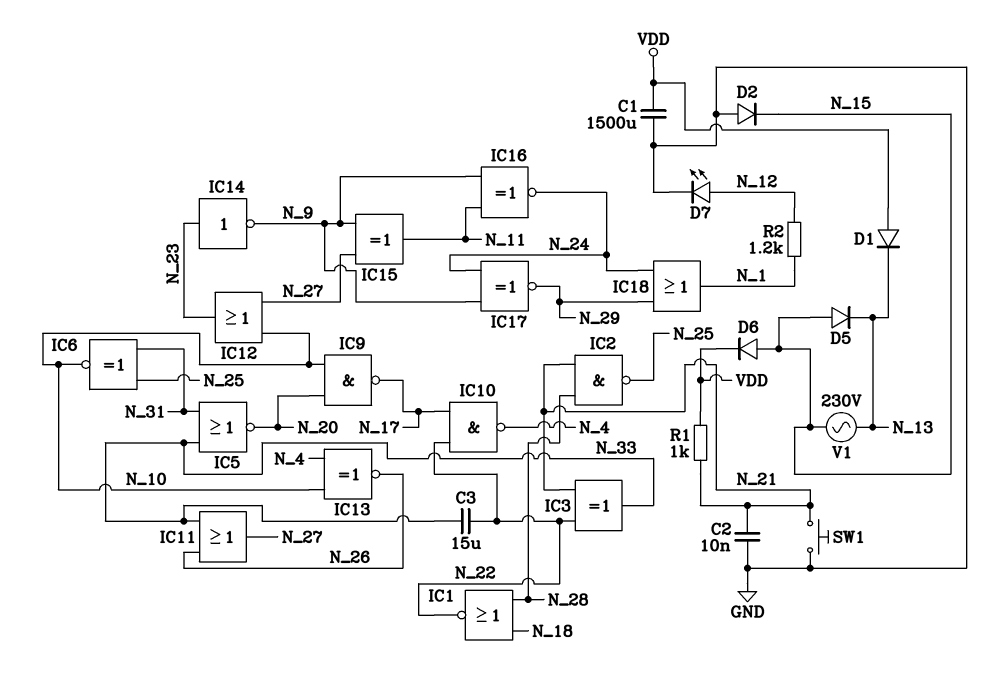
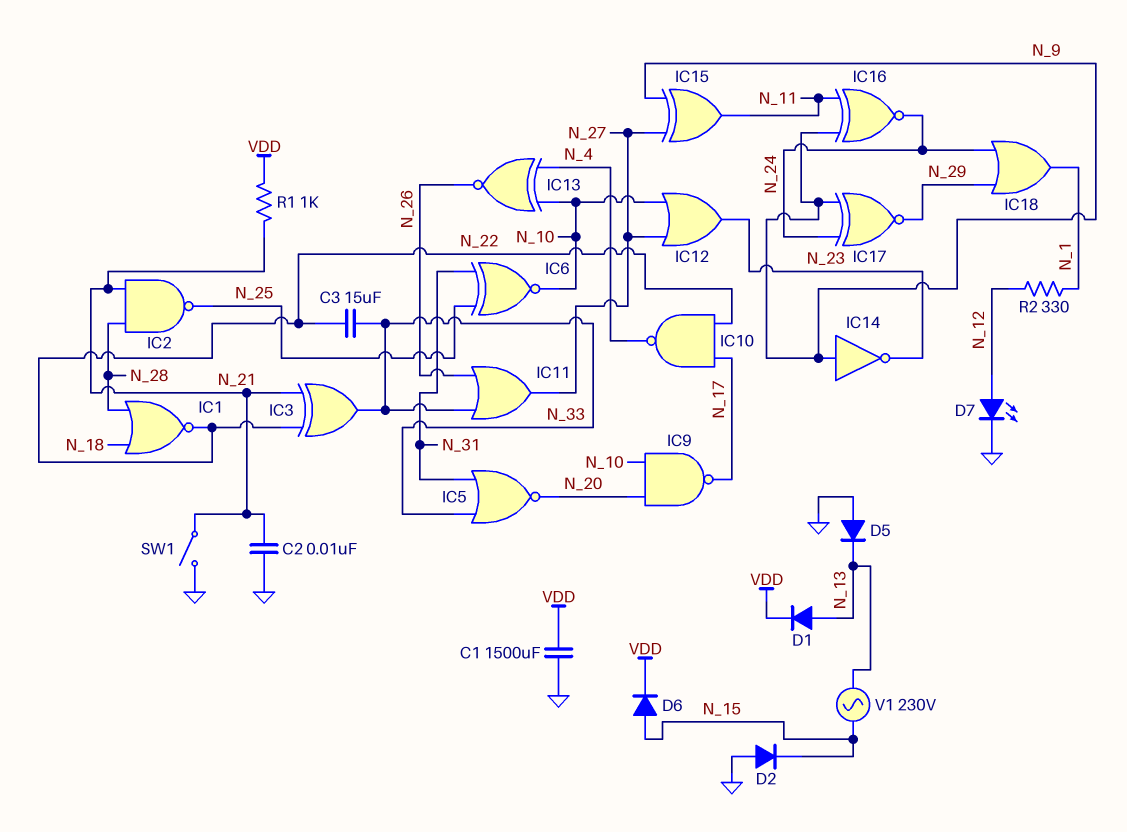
D1: diode (A VDD, K N_13) -> diode (A N_13, K VDD)
D5: diode (A N_15, K N_13) -> diode (A GND, K N_13)
IC14: NOT (in N_23, out N_9) -> NOT (in N_9, out N_23)
R2: 1.2k (N_1, N_12) -> 330 (N_1, N_12)
SW1: button (GND, N_21) -> switch (GND, N_21)

